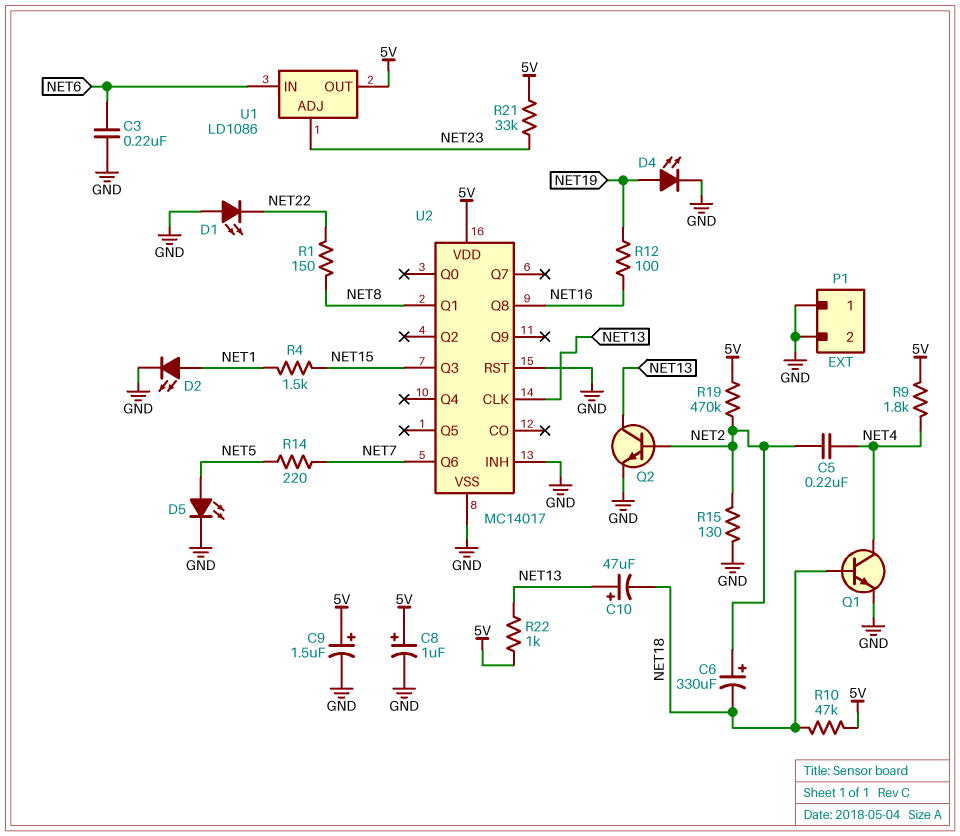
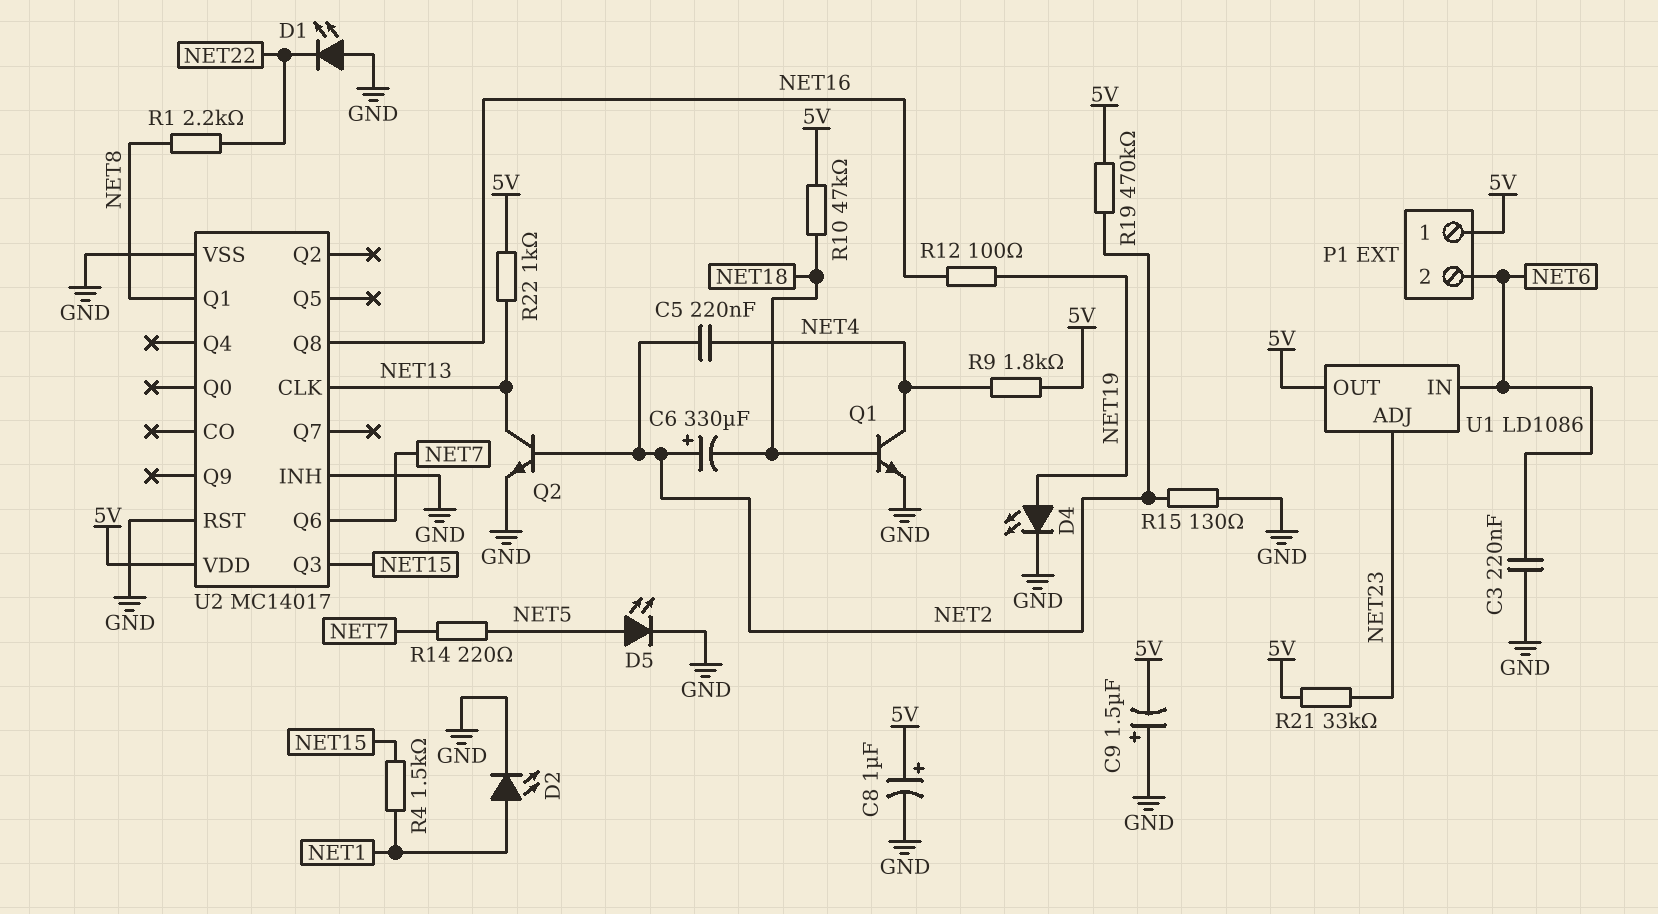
C9: 1.5uF (plus 5V, minus GND) -> 1.5uF (plus GND, minus 5V)
C10: 47uF (plus NET13, minus NET18) -> none
P1 pin 1: GND -> 5V
P1 pin 2: GND -> NET6
R1: 150 (NET8, NET22) -> 2.2k (NET8, NET22)

